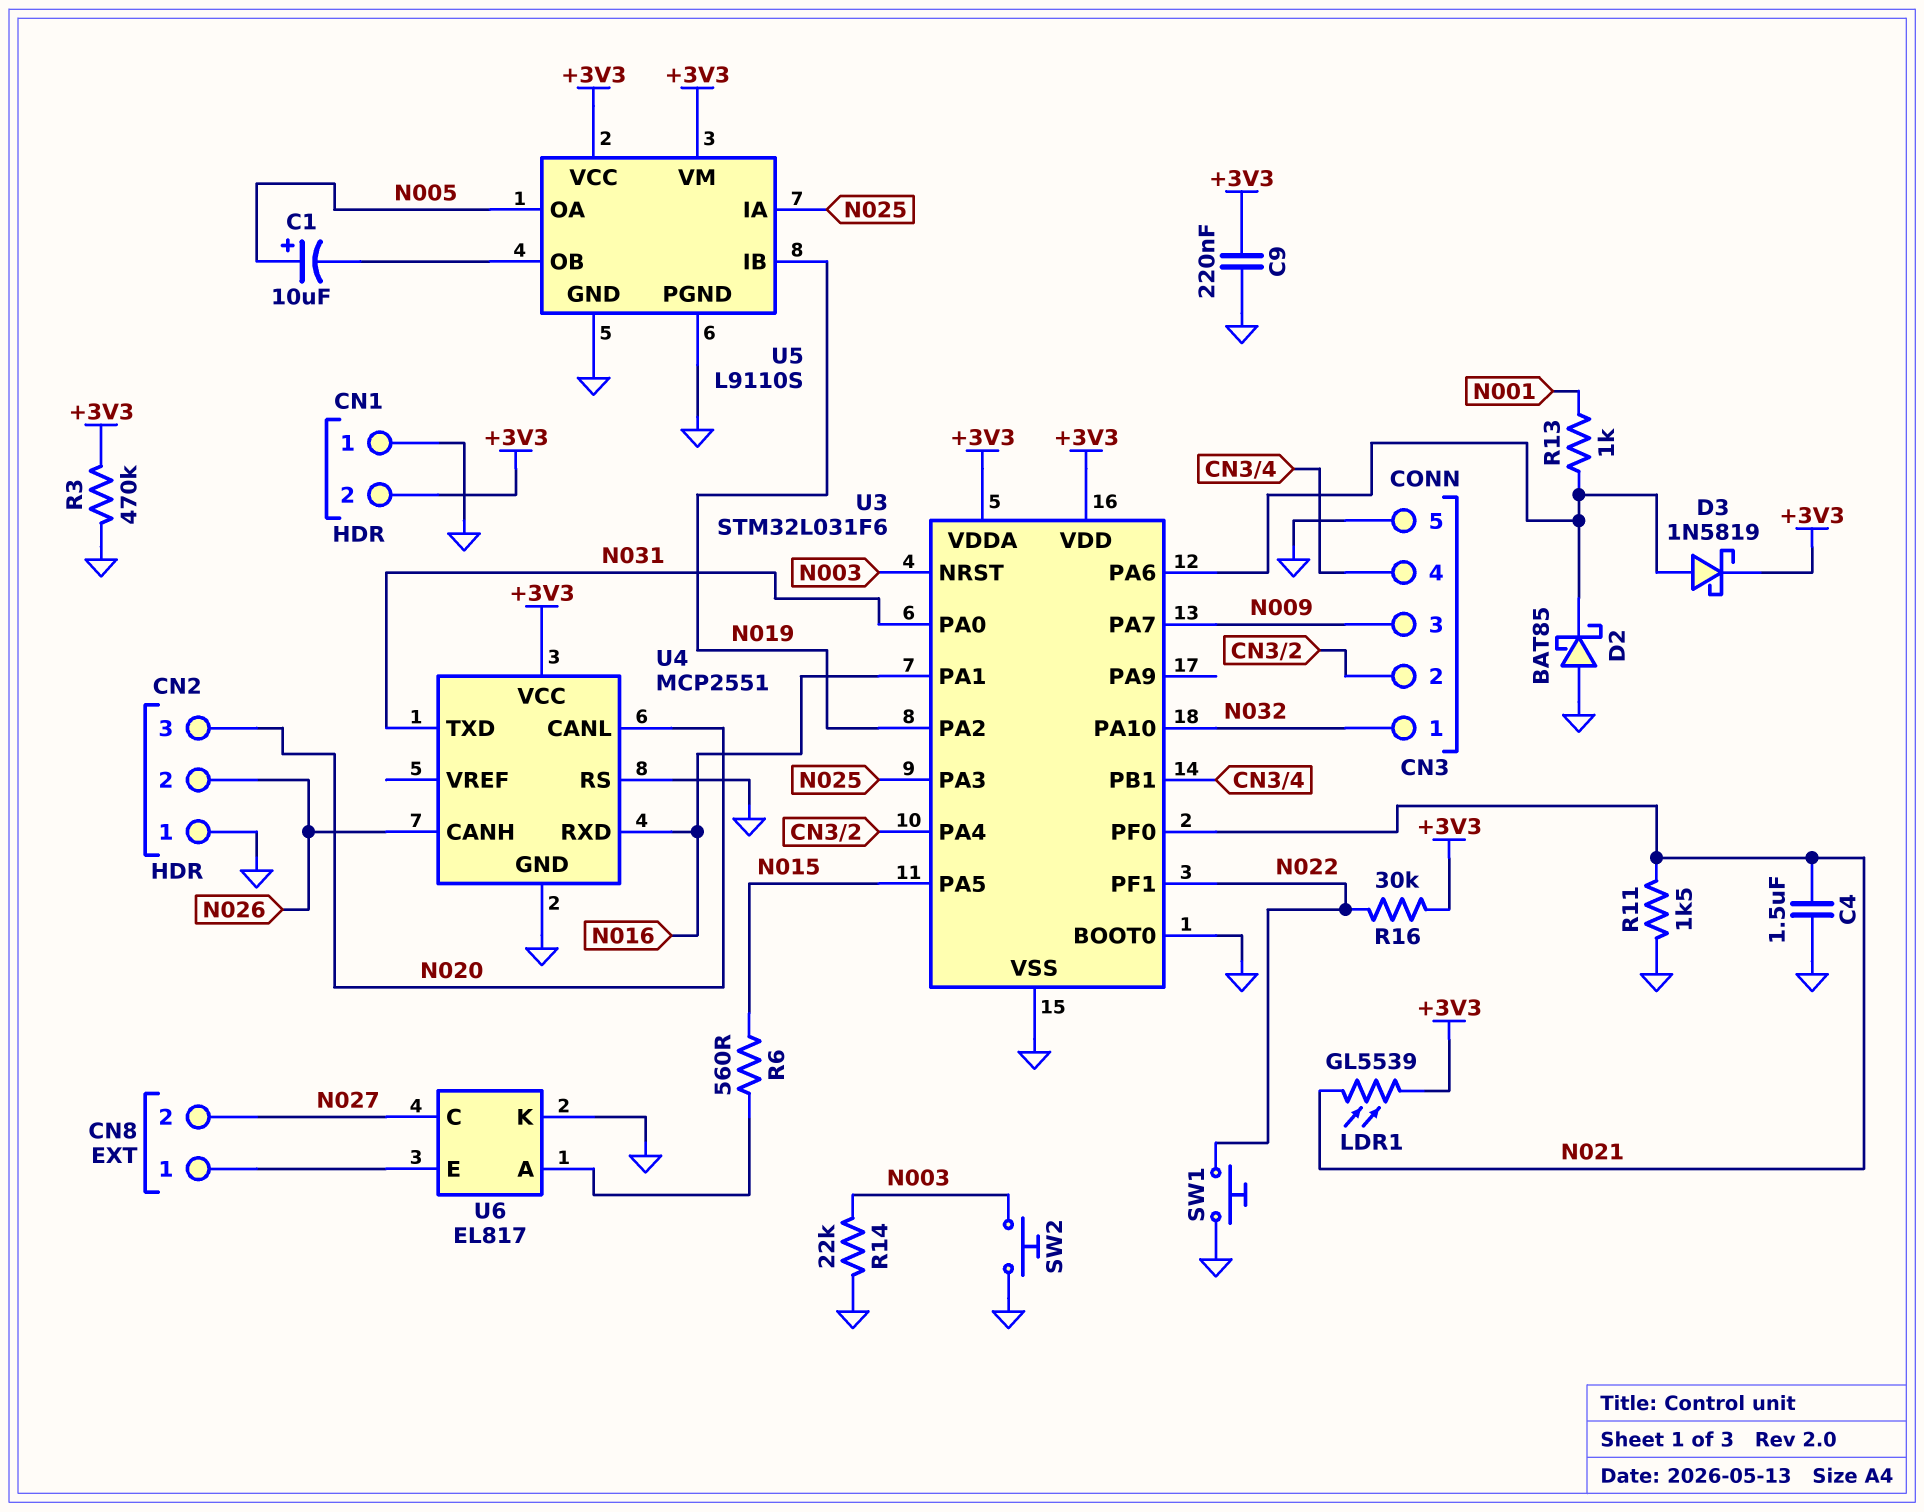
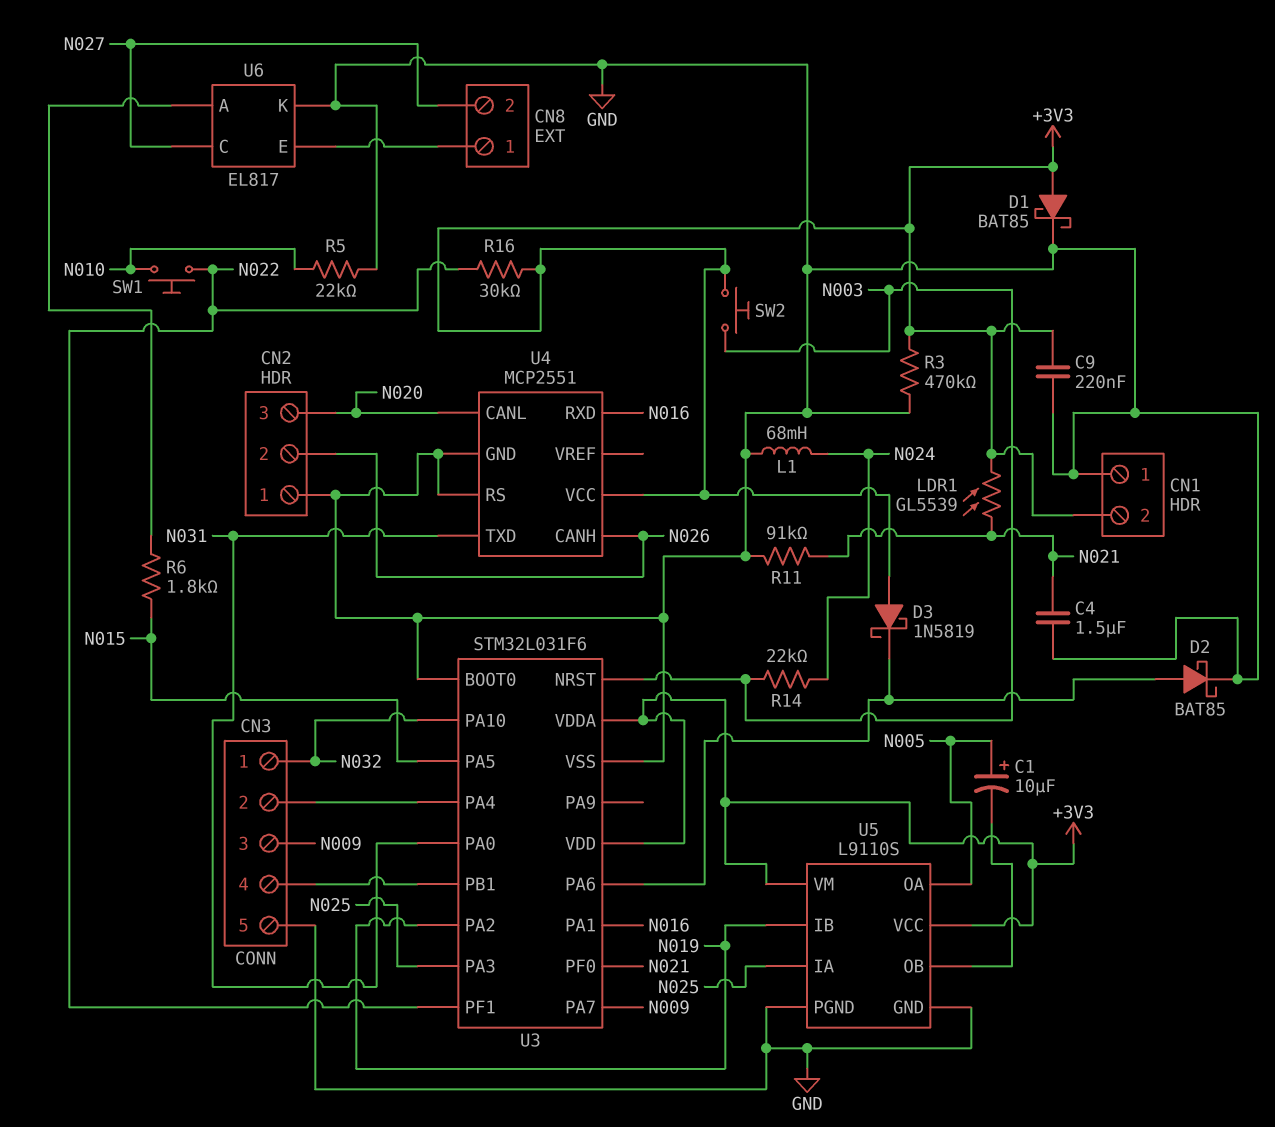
D1: none -> schottky BAT85 (A +3V3, K GND)
D2: schottky BAT85 (A GND, K U3/PA6) -> schottky BAT85 (A U3/PA6, K GND)
D3: schottky 1N5819 (A U3/PA6, K +3V3) -> schottky 1N5819 (A +3V3, K U3/PA6)
L1: none -> 68mH (GND, N024)
R5: none -> 22k (GND, N010)
R6: 560 (N015, U6/A) -> 1.8k (N015, U6/A)
R11: 1.5k (GND, N021) -> 91k (GND, N021)
R13: 1k (N001, U3/PA6) -> none
R14: 22k (GND, N003) -> 22k (N003, N024)
SW1: button (GND, N022) -> button (N010, N022)
SW2: button (GND, N003) -> button (+3V3, N003)

